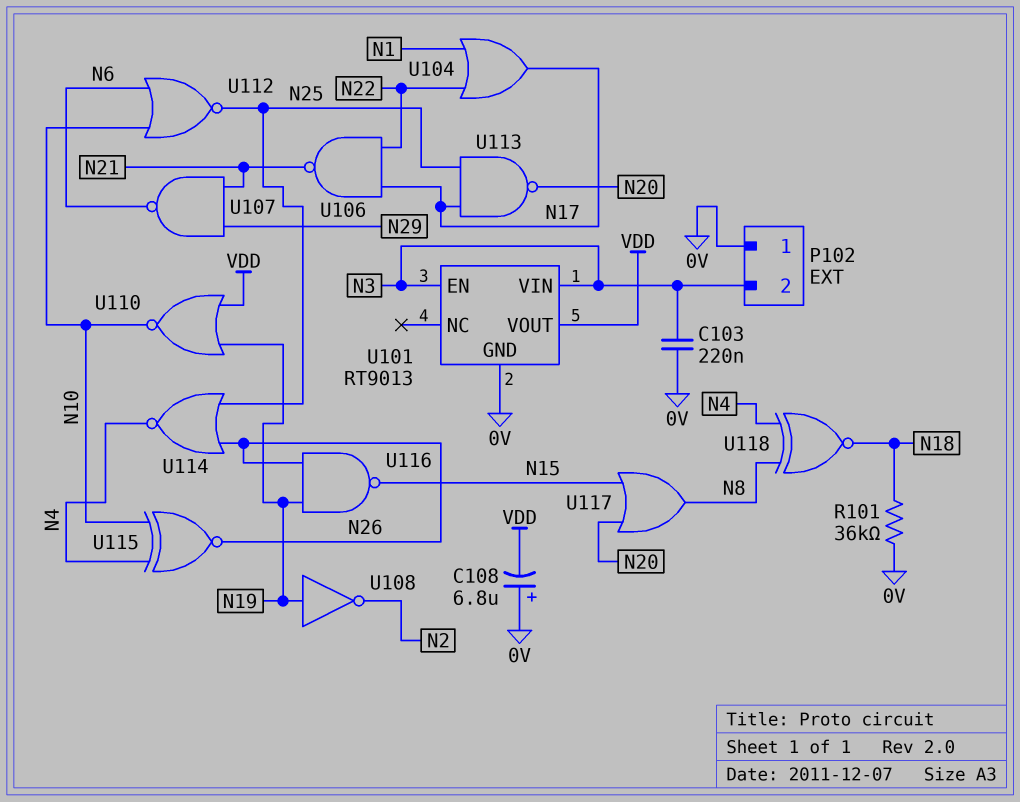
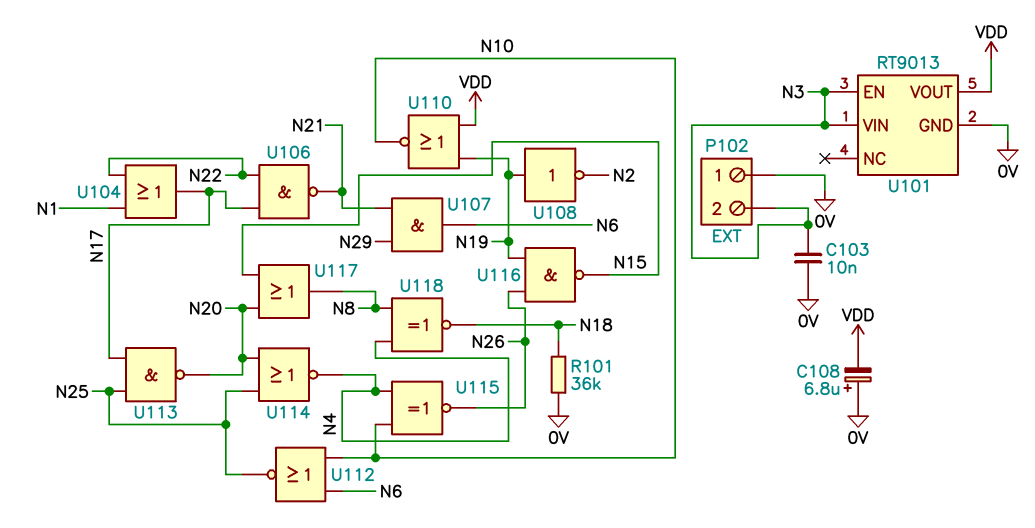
C103: 220nF (0V, N3) -> 10nF (0V, N3)
U107: NAND (in N21, in N29, out N6) -> AND (in N21, in N29, out N6)
U114: NOR (in N25, in N26, out N4) -> NOR (in N20, in N25, out N4)

